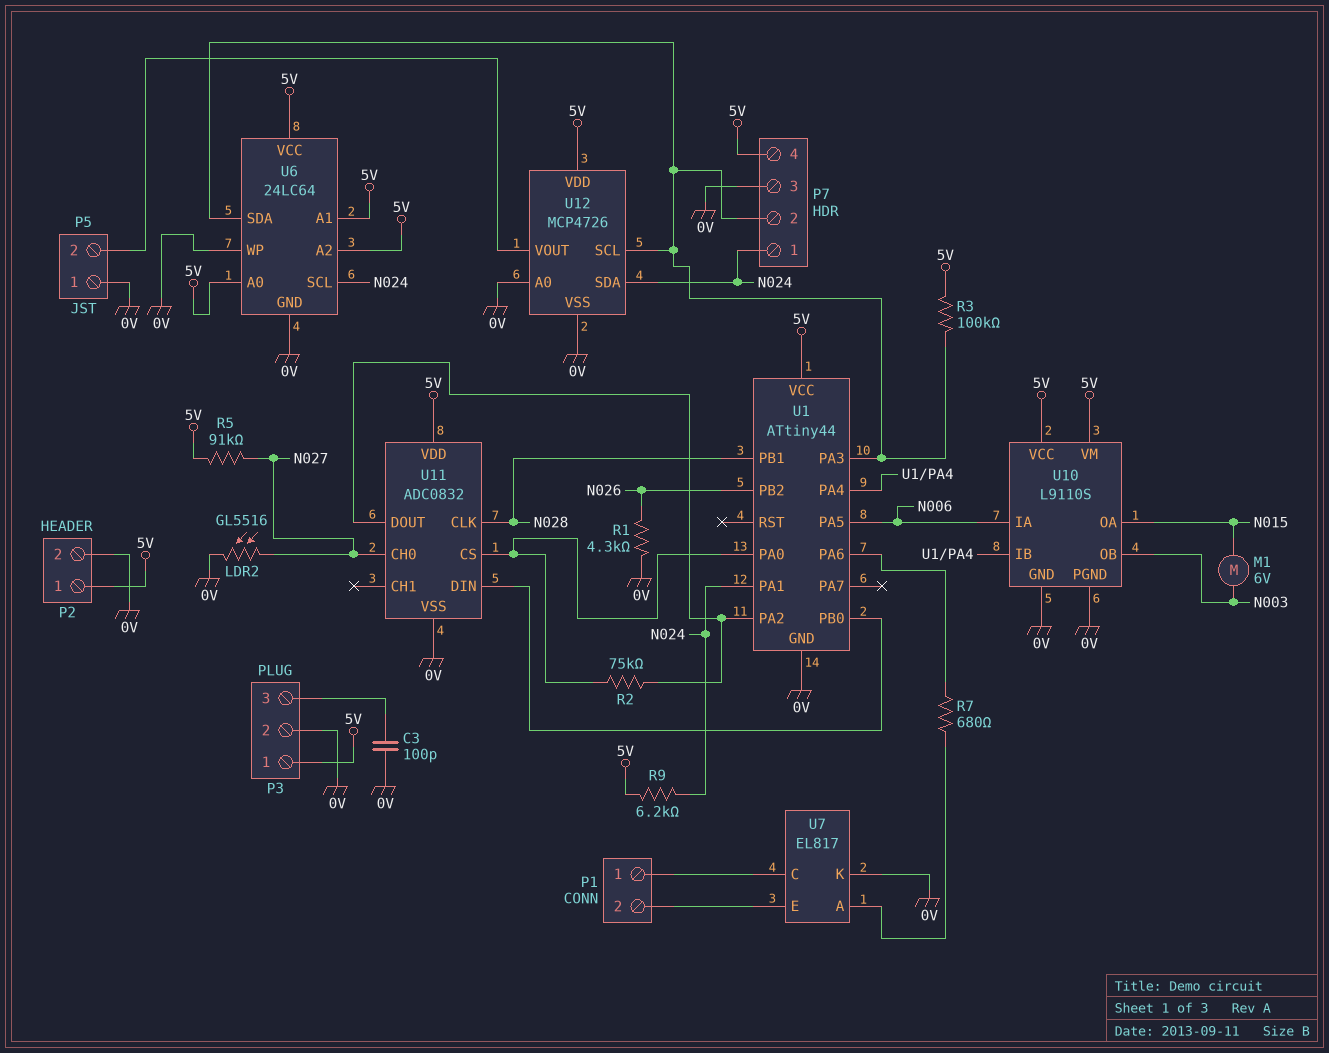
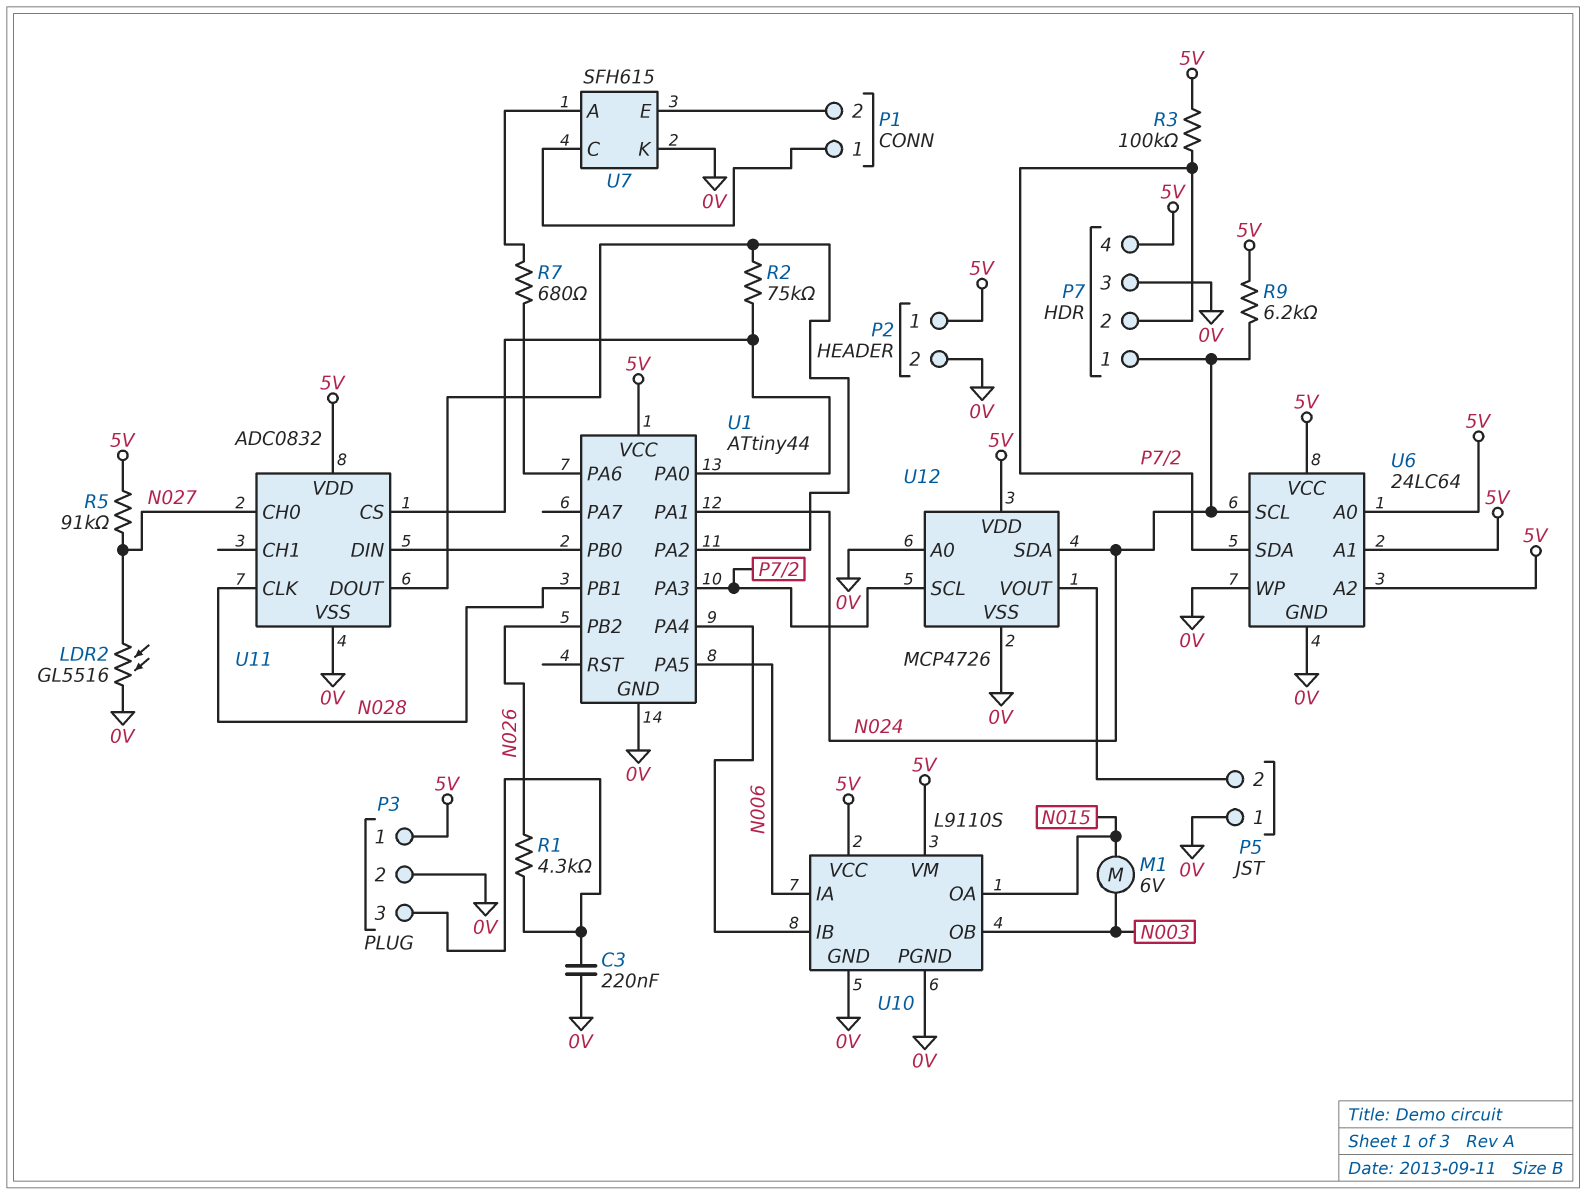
C3: 100pF (0V, P3/3) -> 220nF (0V, P3/3)
R1: 4.3k (0V, N026) -> 4.3k (N026, P3/3)
U7: EL817 -> SFH615

